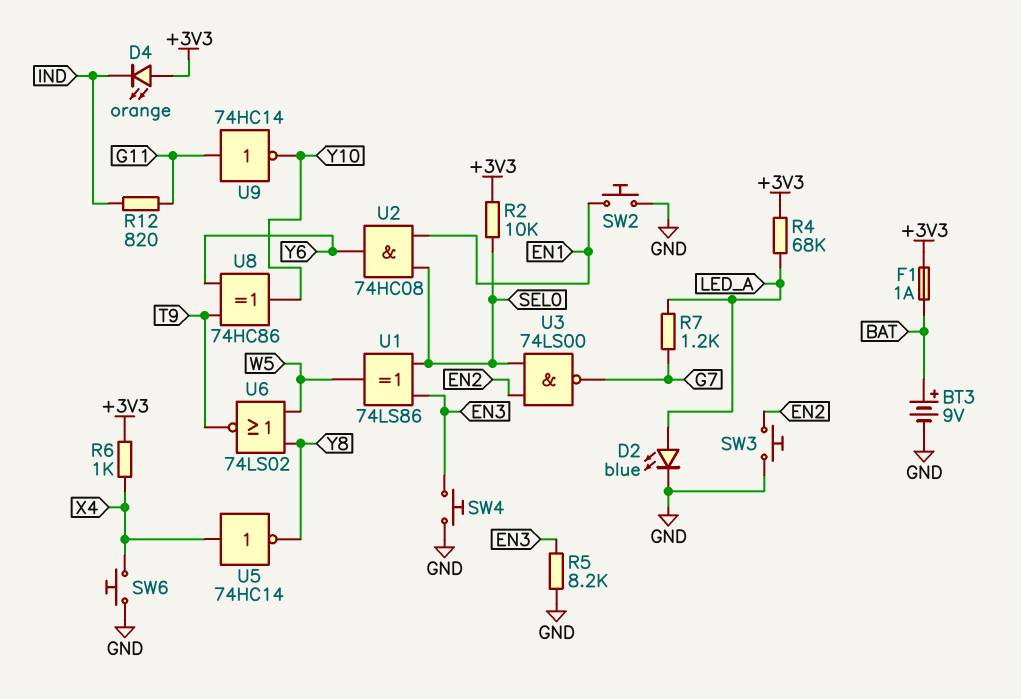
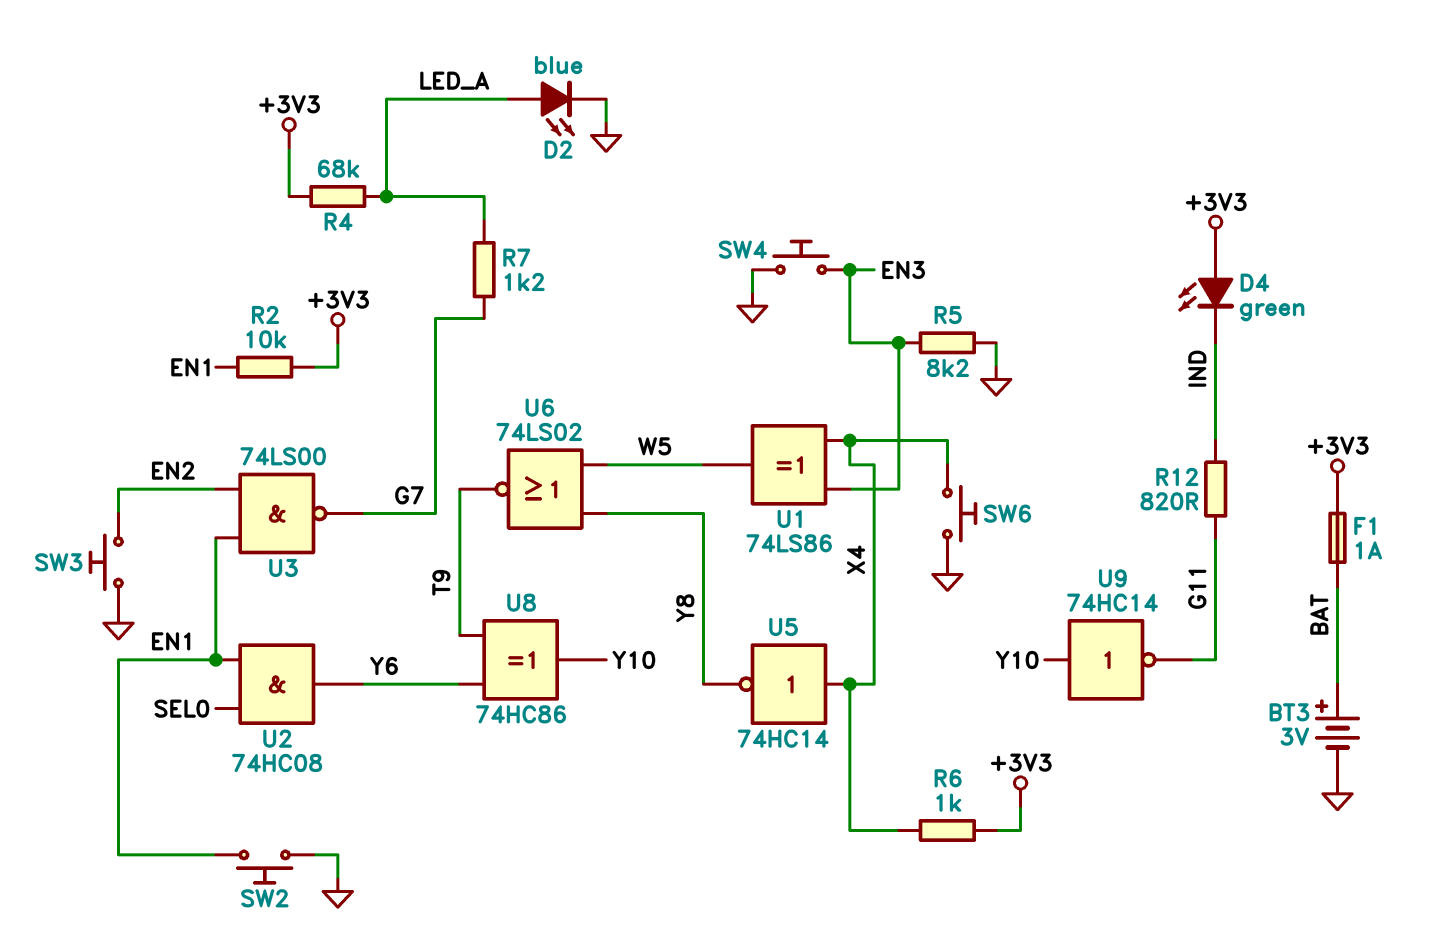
BT3: 9V (plus BAT, minus GND) -> 3V (plus BAT, minus GND)
D4: LED orange (A +3V3, K IND) -> LED green (A +3V3, K IND)
R2: 10k (+3V3, SEL0) -> 10k (+3V3, EN1)
U1: XOR 74LS86 (in EN3, in SEL0, out W5) -> XOR 74LS86 (in EN3, in X4, out W5)
U3: NAND 74LS00 (in EN2, in SEL0, out G7) -> NAND 74LS00 (in EN1, in EN2, out G7)
U9: NOT 74HC14 (in G11, out Y10) -> NOT 74HC14 (in Y10, out G11)

